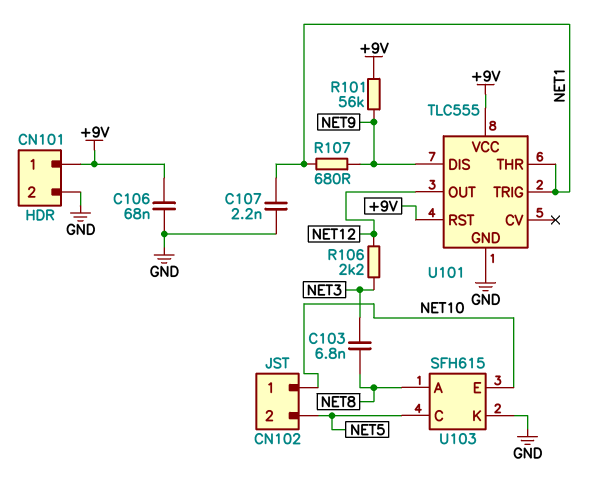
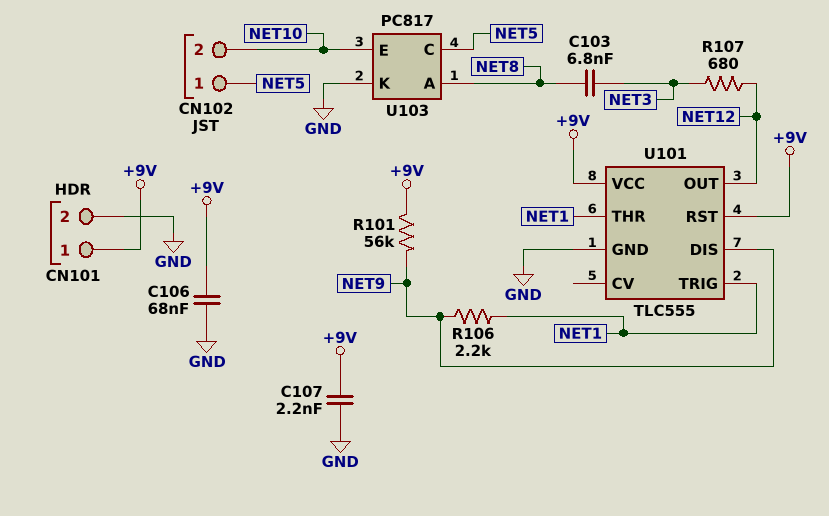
C107: 2.2nF (GND, NET1) -> 2.2nF (+9V, GND)
CN102 pin 1: NET10 -> NET5
CN102 pin 2: NET5 -> NET10
R106: 2.2k (NET3, NET12) -> 2.2k (NET1, NET9)
R107: 680 (NET1, NET9) -> 680 (NET3, NET12)
U103: SFH615 -> PC817

